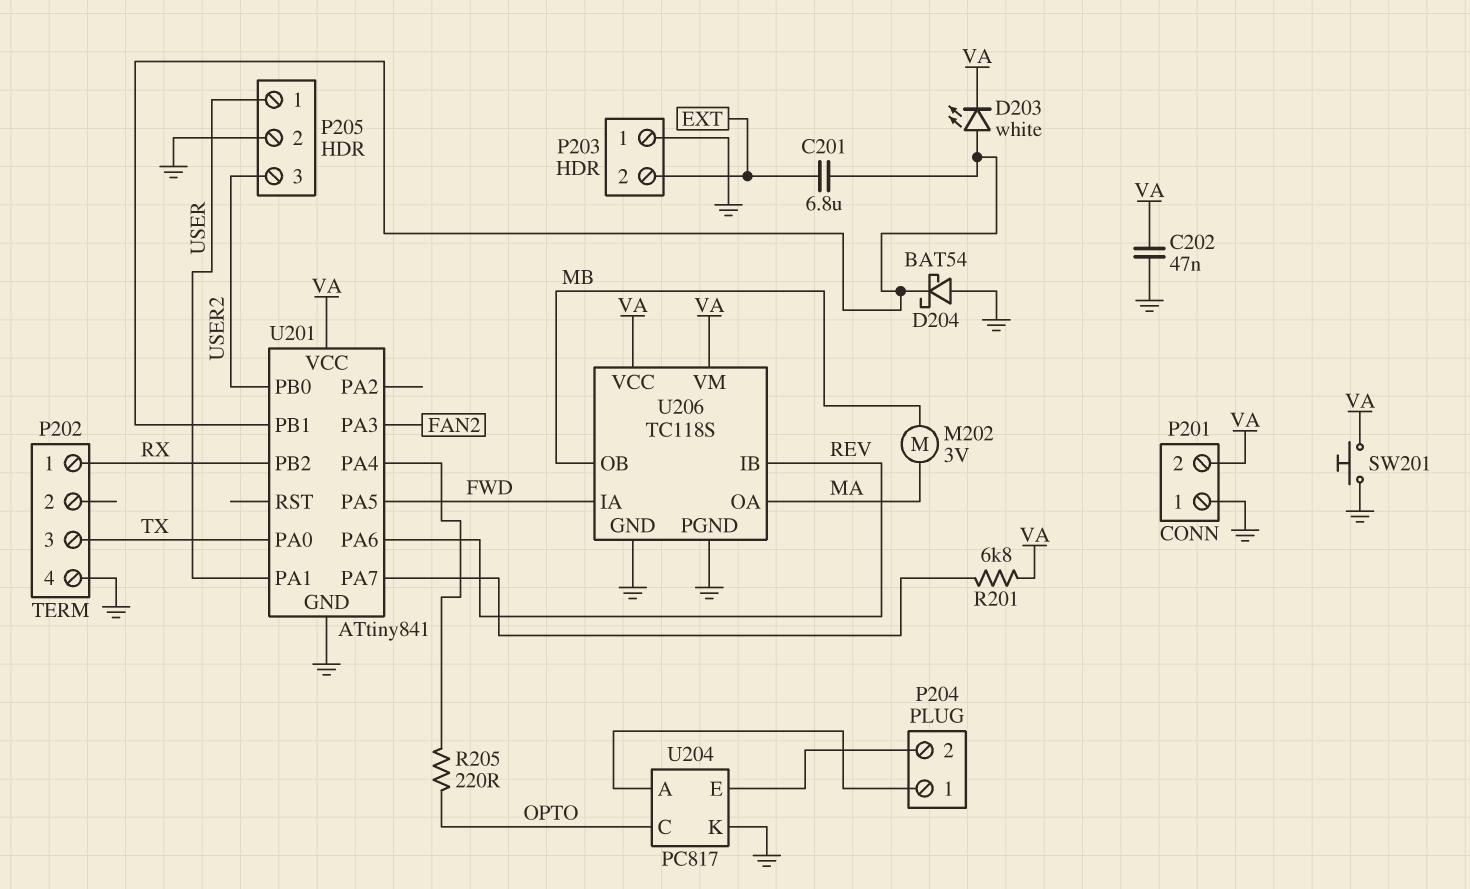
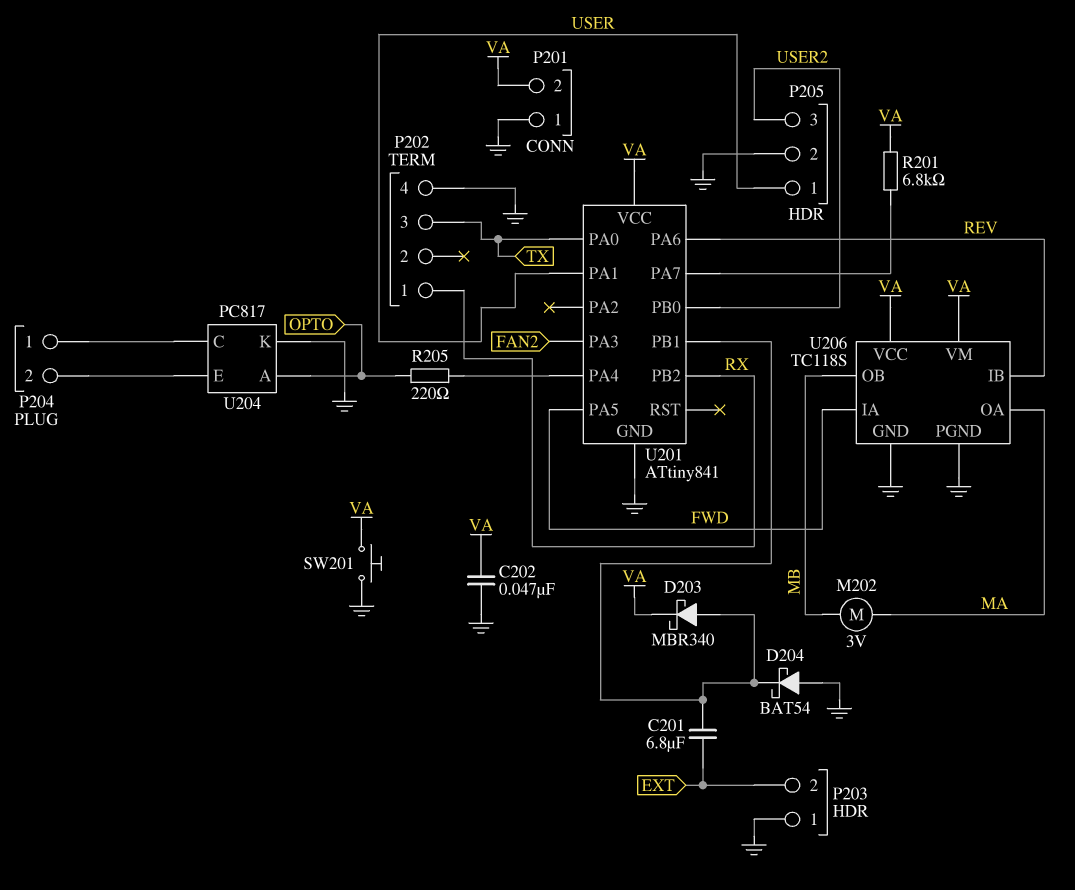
D203: LED white (A U201/PB1, K VA) -> schottky MBR340 (A U201/PB1, K VA)
U204 pin A: P204/1 -> OPTO
U204 pin C: OPTO -> P204/1

